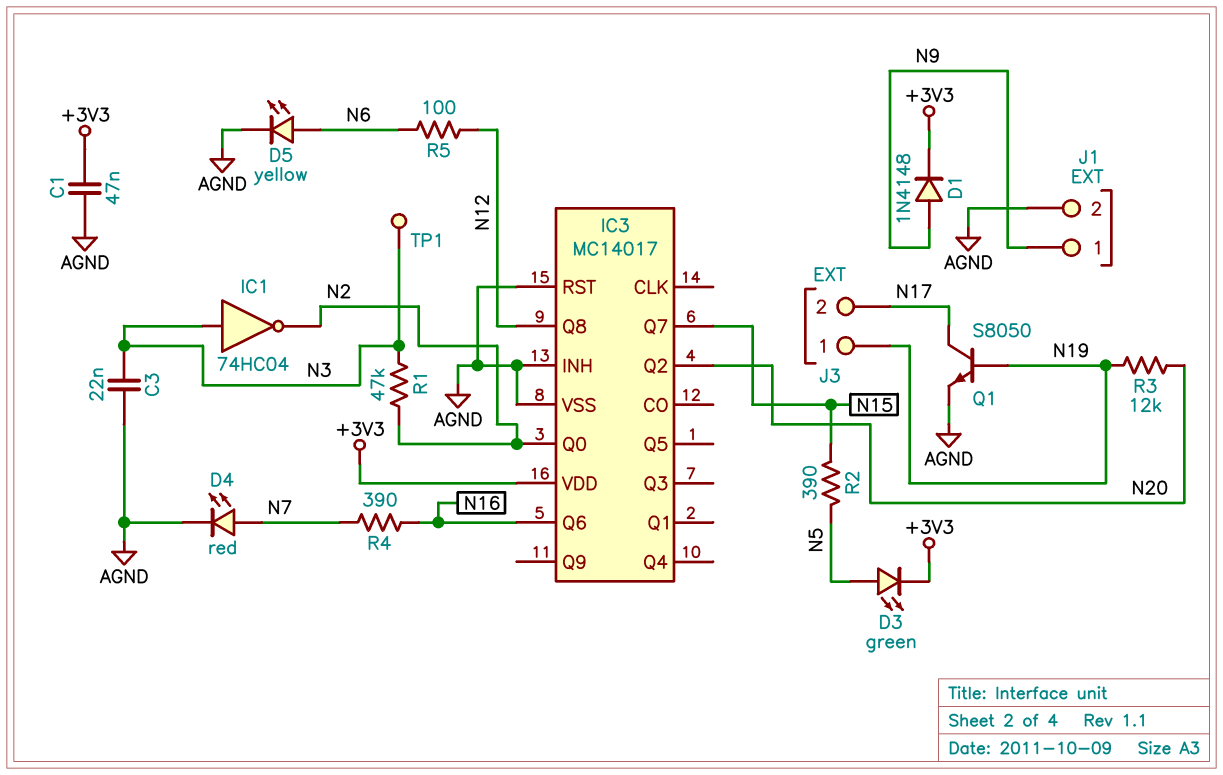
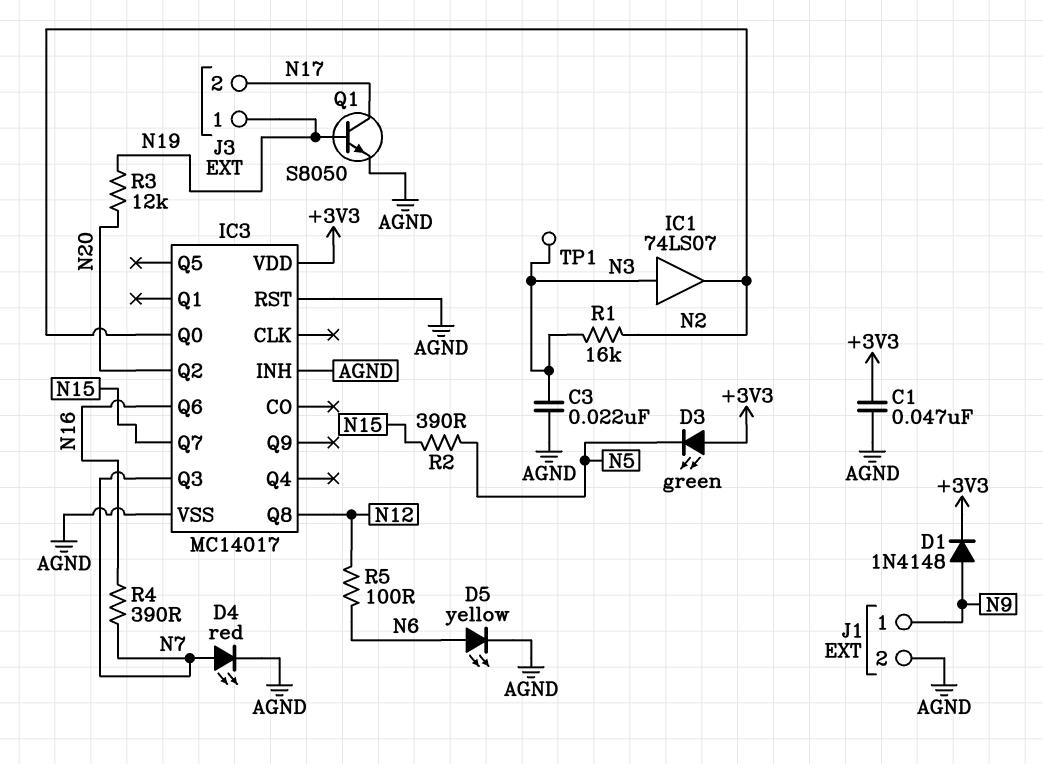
D3: LED green (A N5, K +3V3) -> LED green (A +3V3, K N5)
IC1: NOT 74HC04 (in N3, out N2) -> buffer 74LS07 (in N3, out N2)
IC3 pin Q3: none -> N7
R1: 47k (N2, N3) -> 16k (N2, N3)

